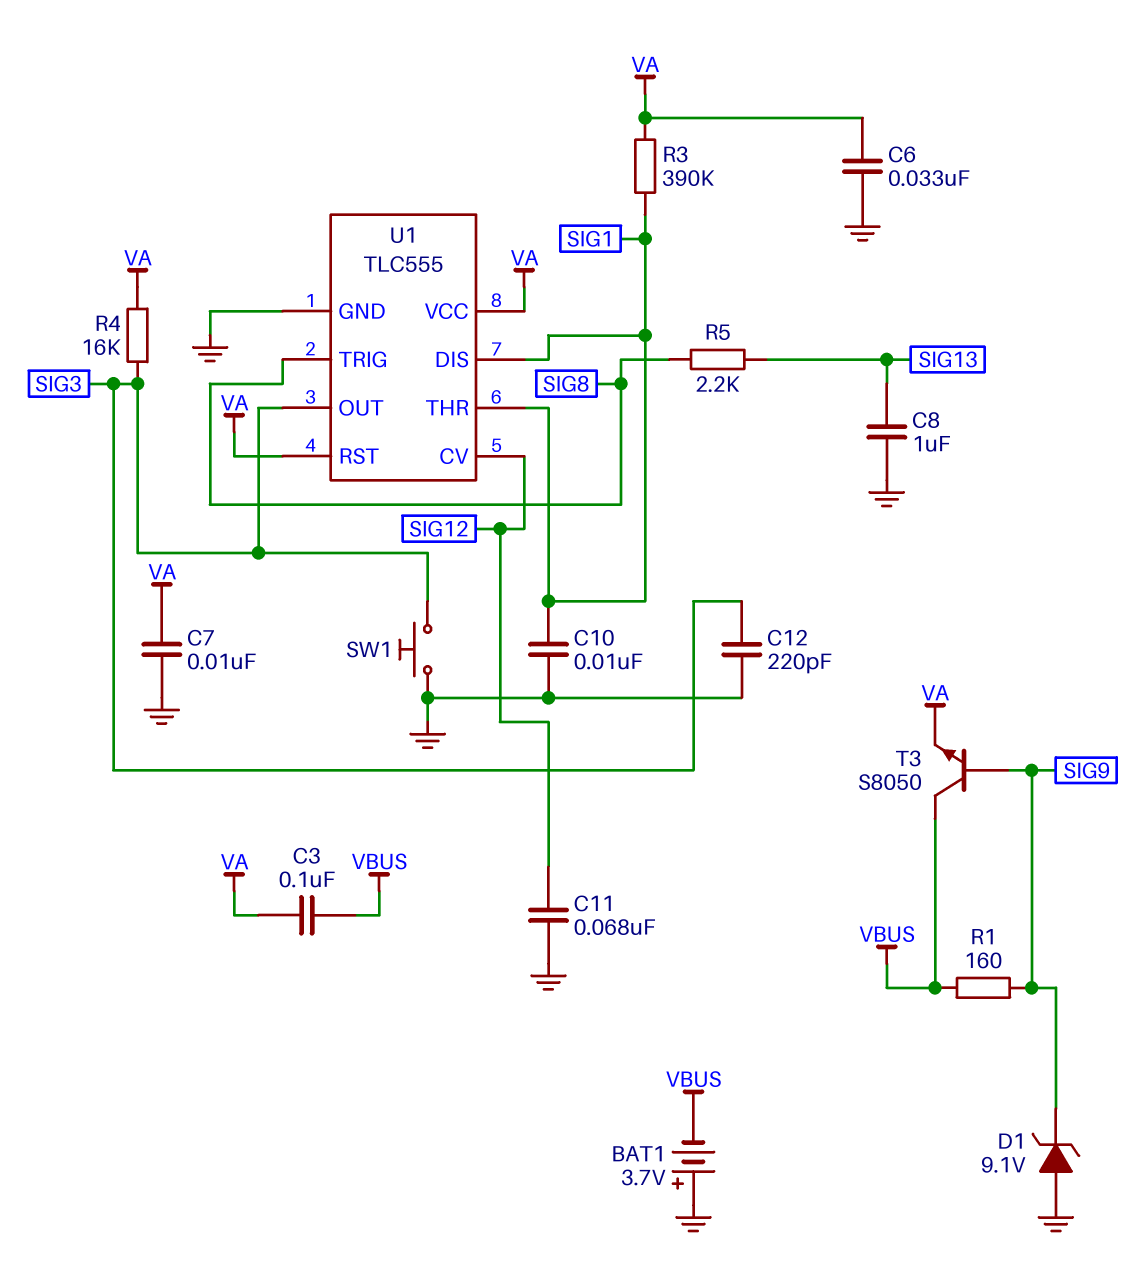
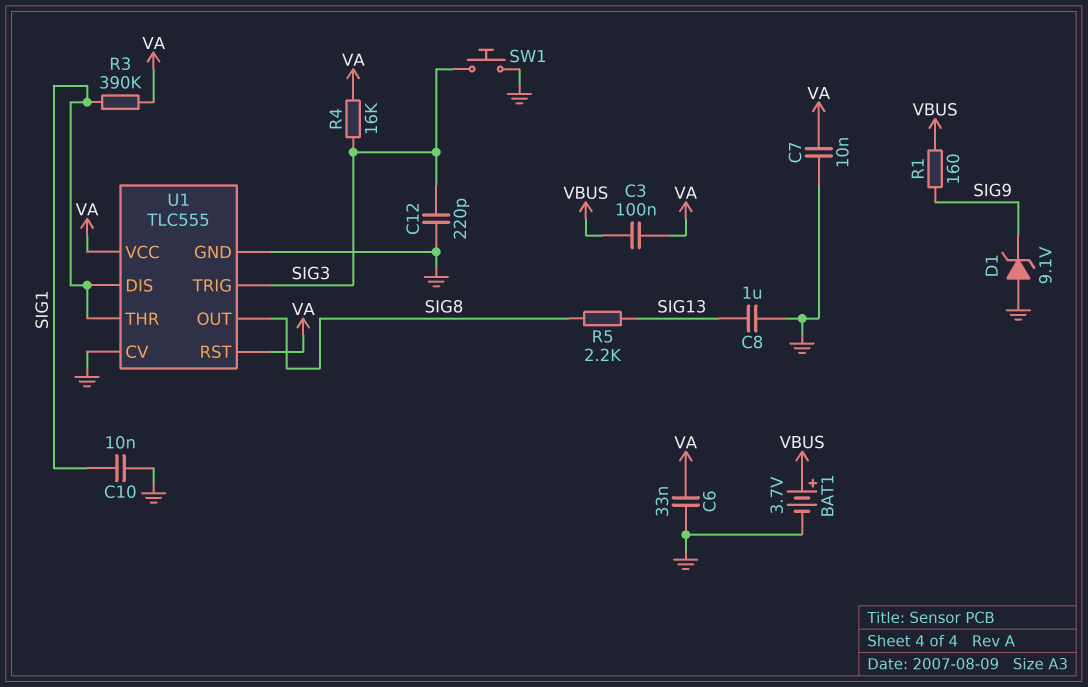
BAT1: 3.7V (plus GND, minus VBUS) -> 3.7V (plus VBUS, minus GND)
C11: 68nF (GND, SIG12) -> none
T3: NPN S8050 (B SIG9, C VBUS, E VA) -> none
U1 pin CV: SIG12 -> GND
U1 pin OUT: SIG3 -> SIG8
U1 pin TRIG: SIG8 -> SIG3

